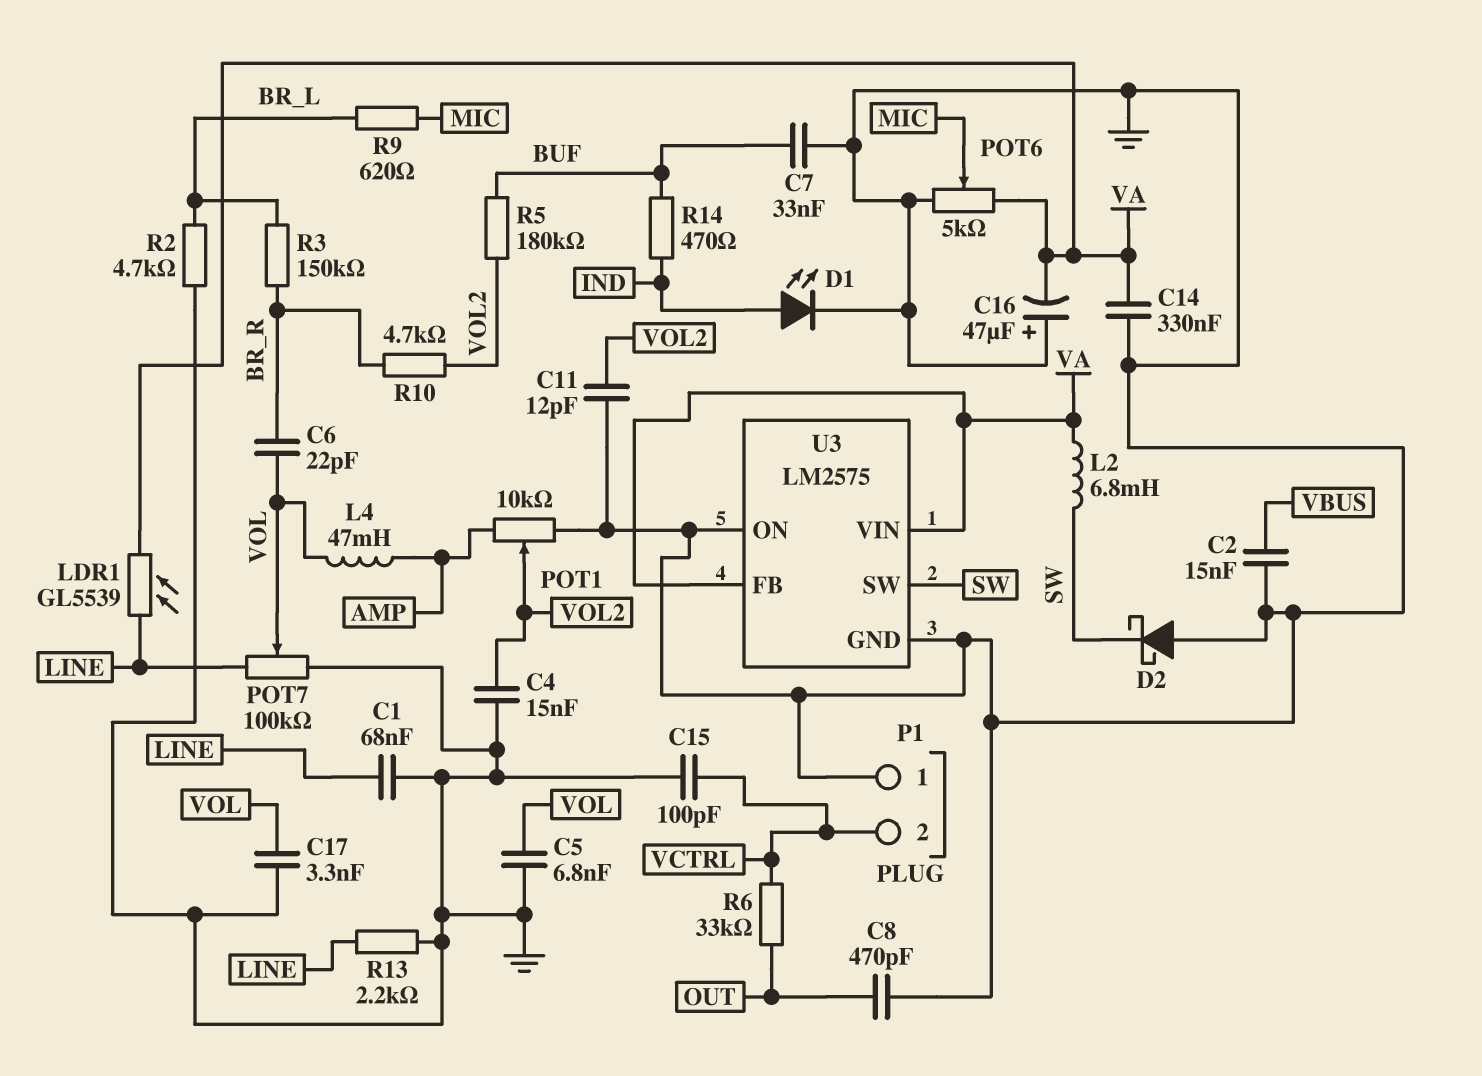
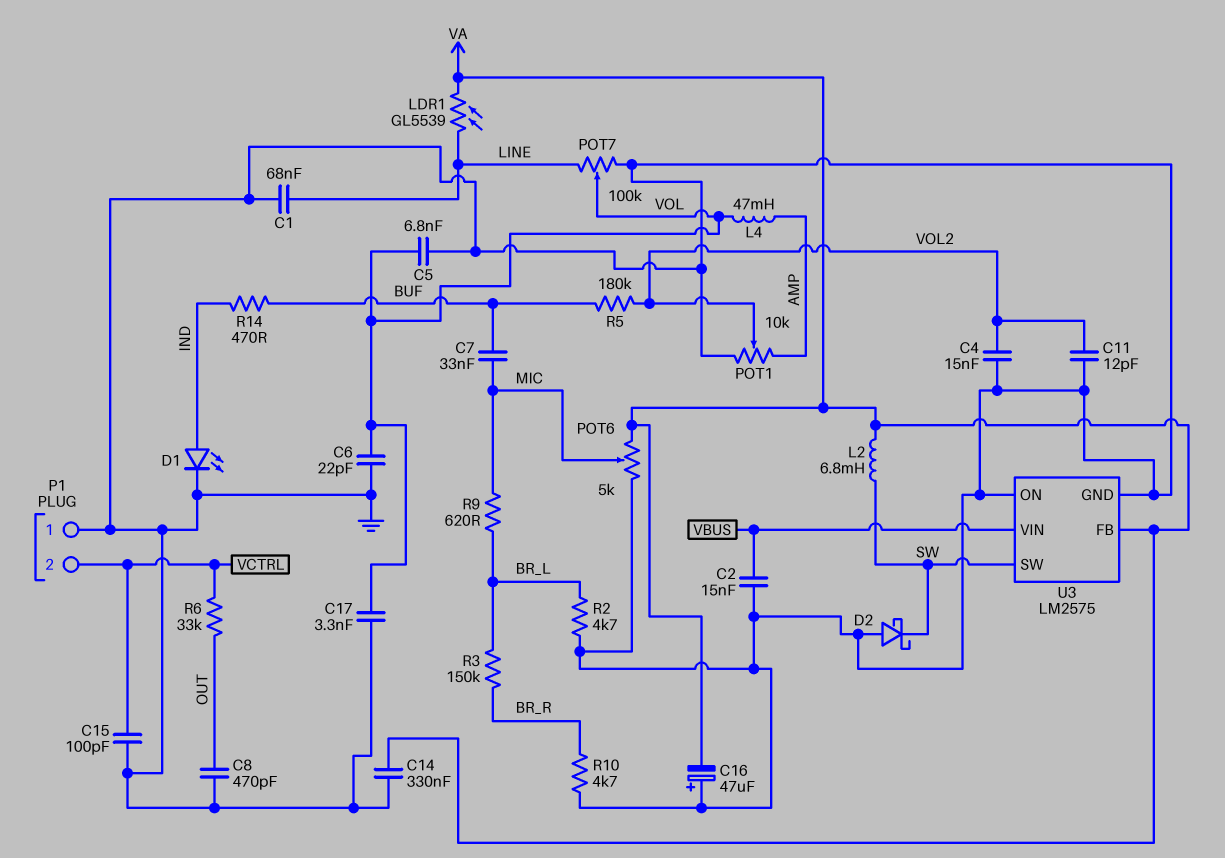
C6: 22pF (BR_R, VOL) -> 22pF (GND, VOL)
C7: 33nF (BUF, GND) -> 33nF (BUF, MIC)
R10: 4.7k (BR_R, VOL2) -> 4.7k (BR_R, GND)
R13: 2.2k (GND, LINE) -> none
U3 pin VIN: VA -> VBUS

